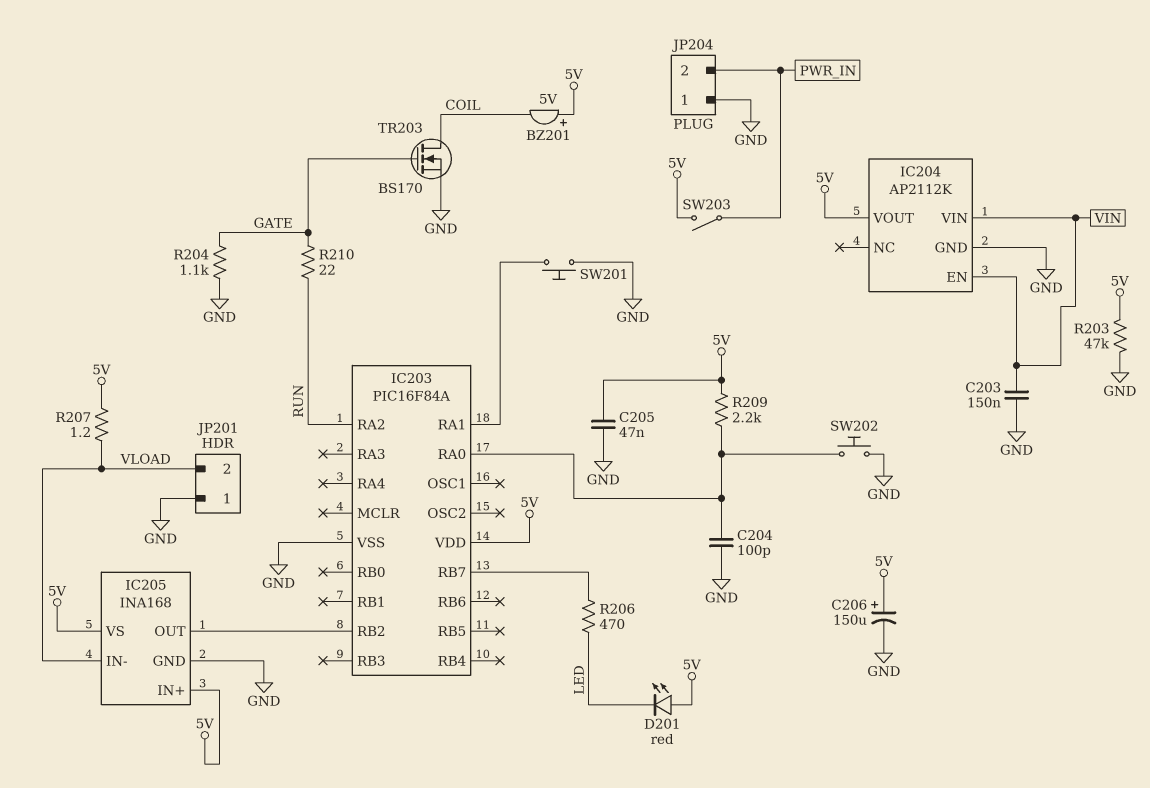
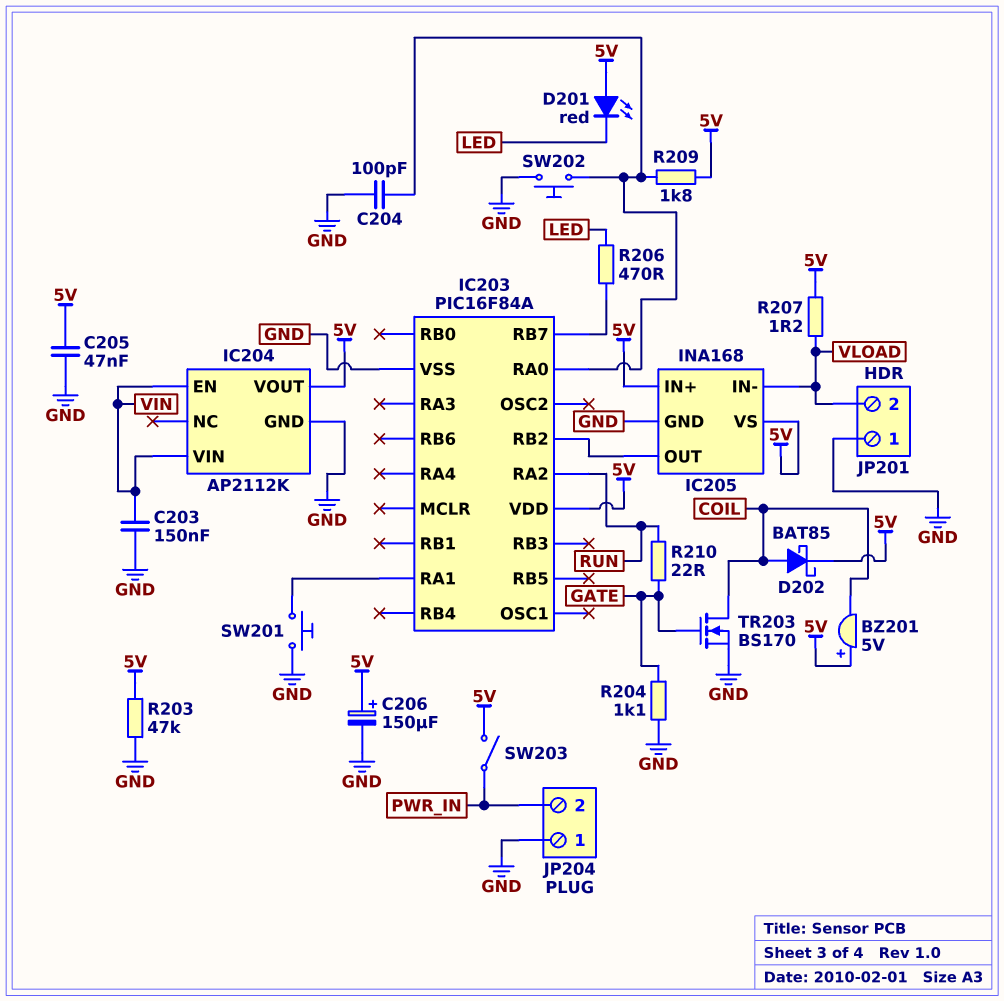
D202: none -> schottky BAT85 (A COIL, K 5V)
R209: 2.2k (5V, IC203/RA0) -> 1.8k (5V, IC203/RA0)

